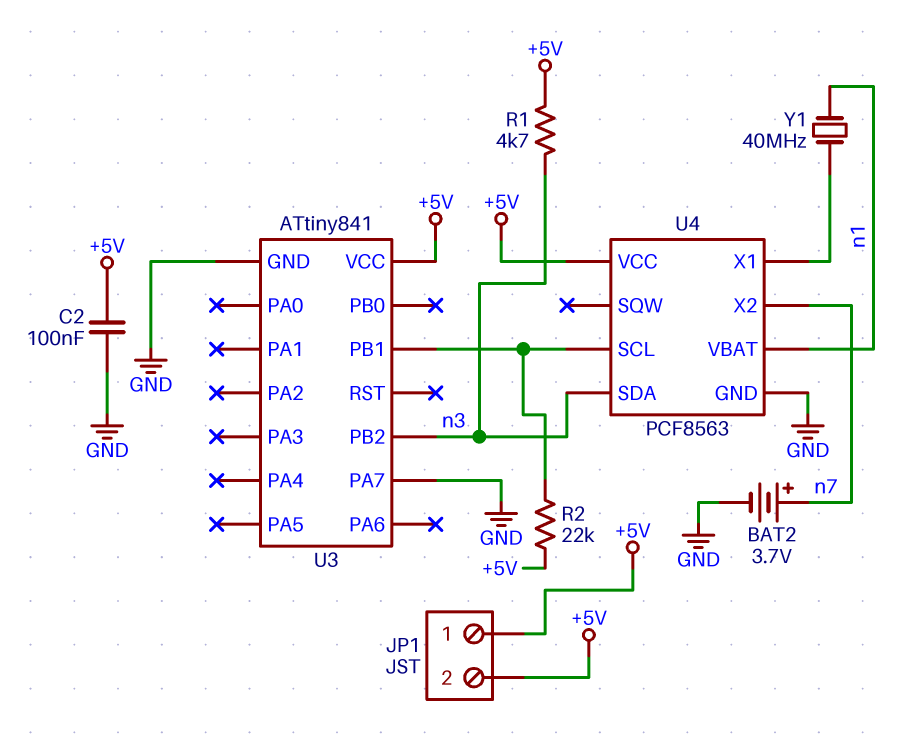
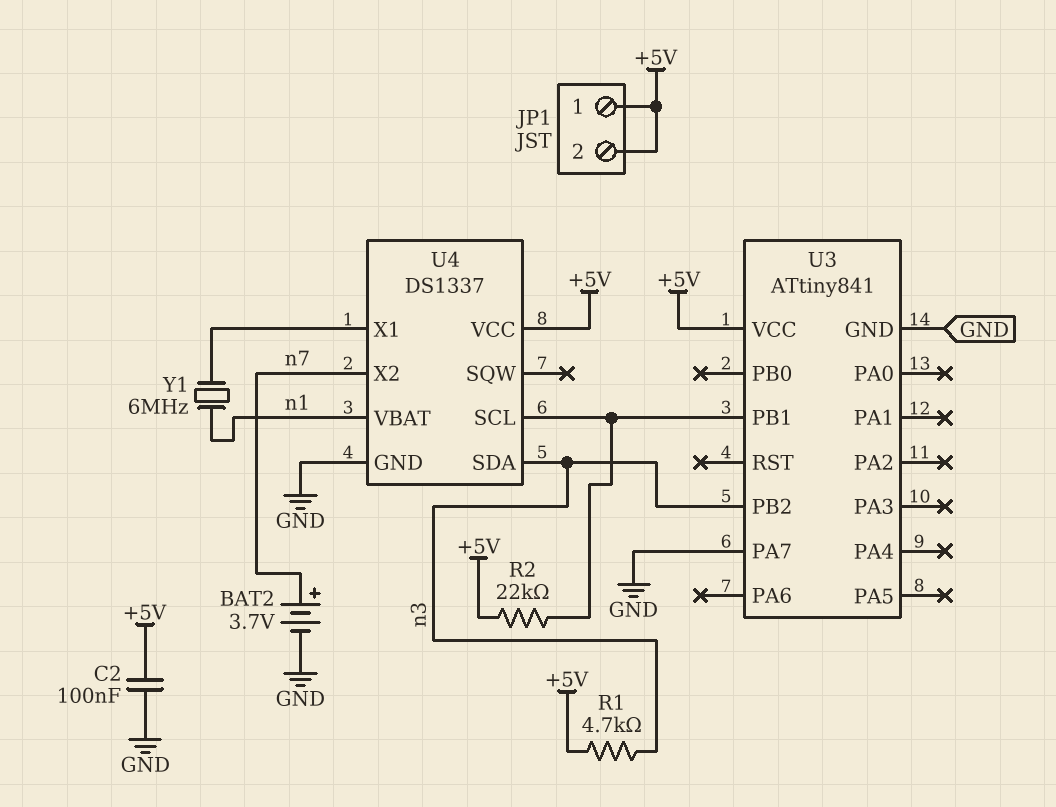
U4: PCF8563 -> DS1337
Y1: 40MHz (U4/X1, n1) -> 6MHz (U4/X1, n1)

